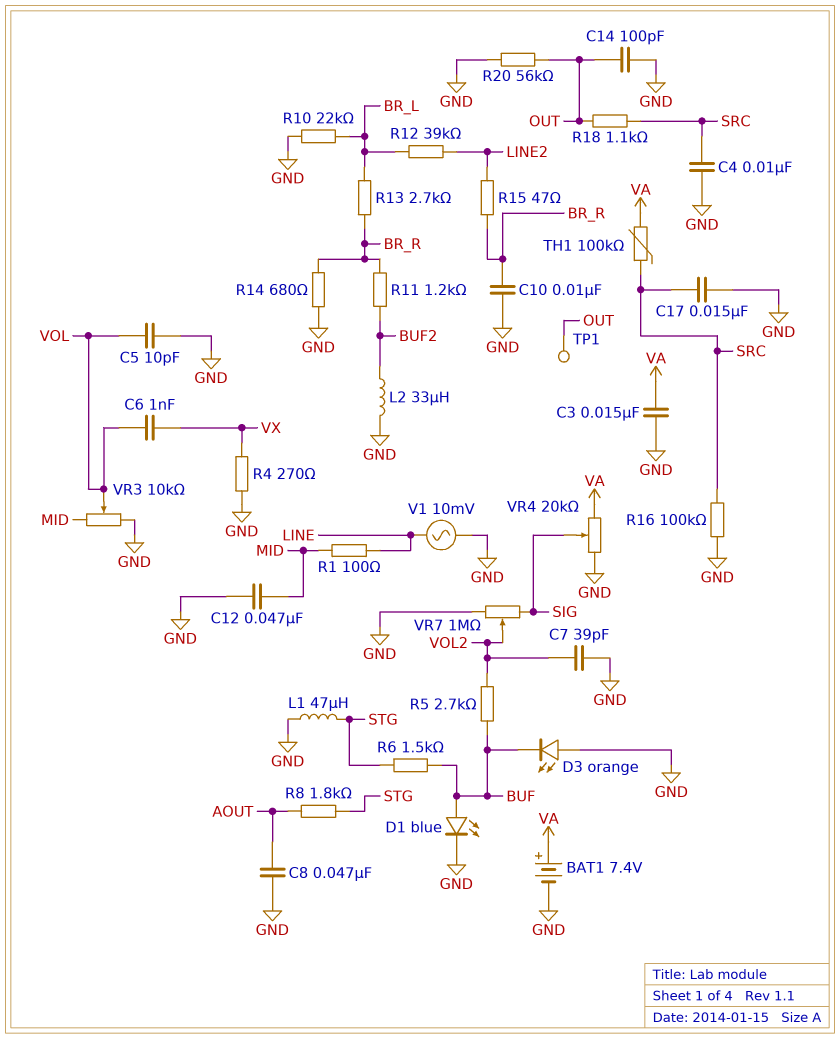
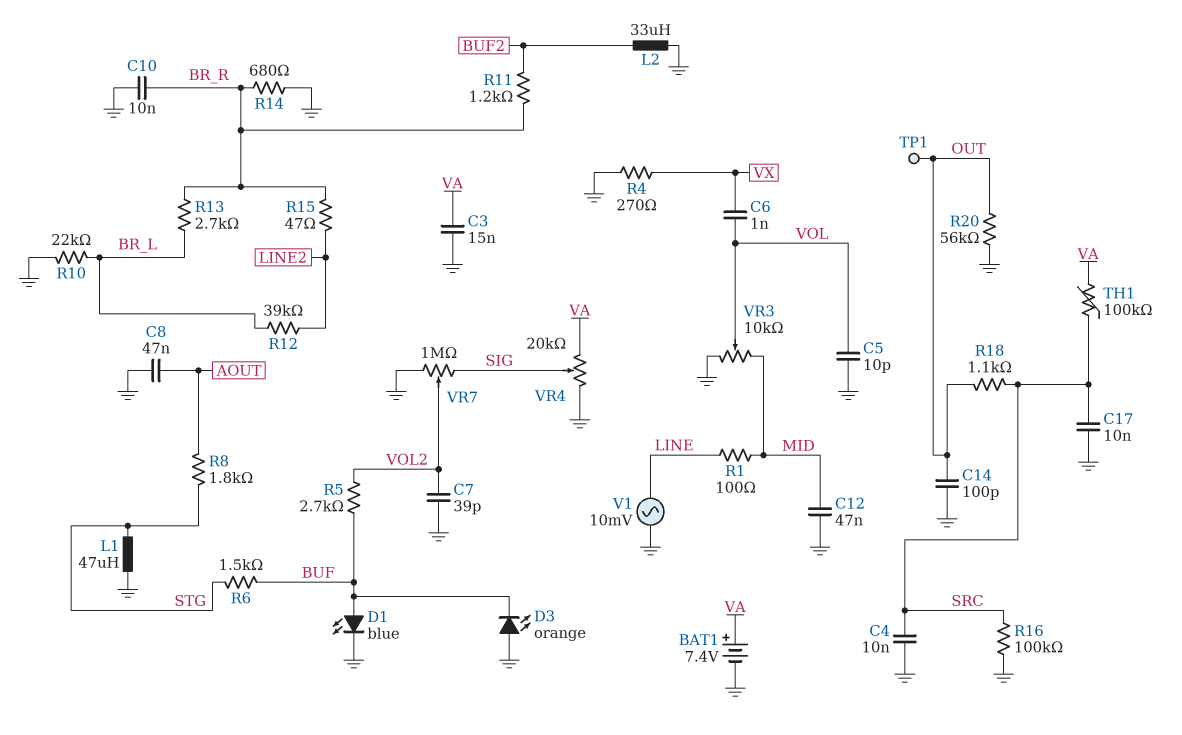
C17: 15nF (GND, SRC) -> 10nF (GND, SRC)

